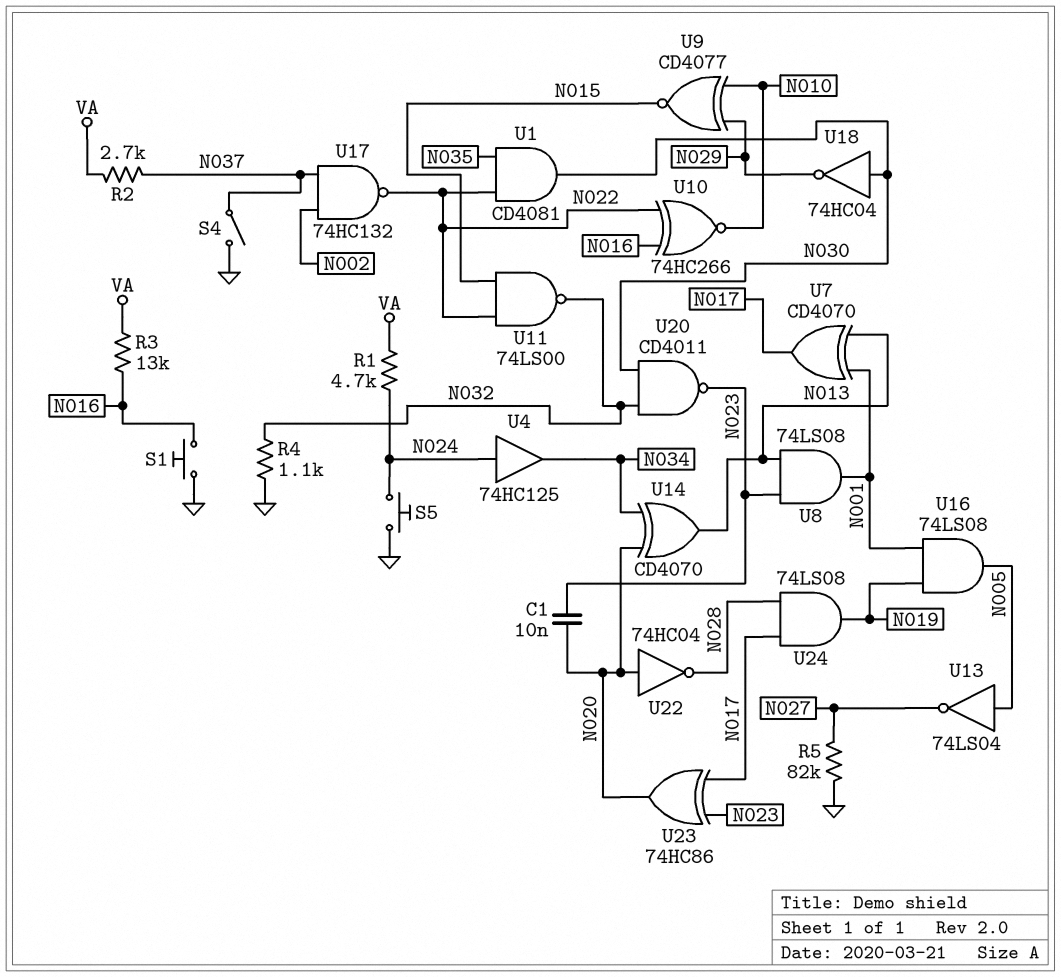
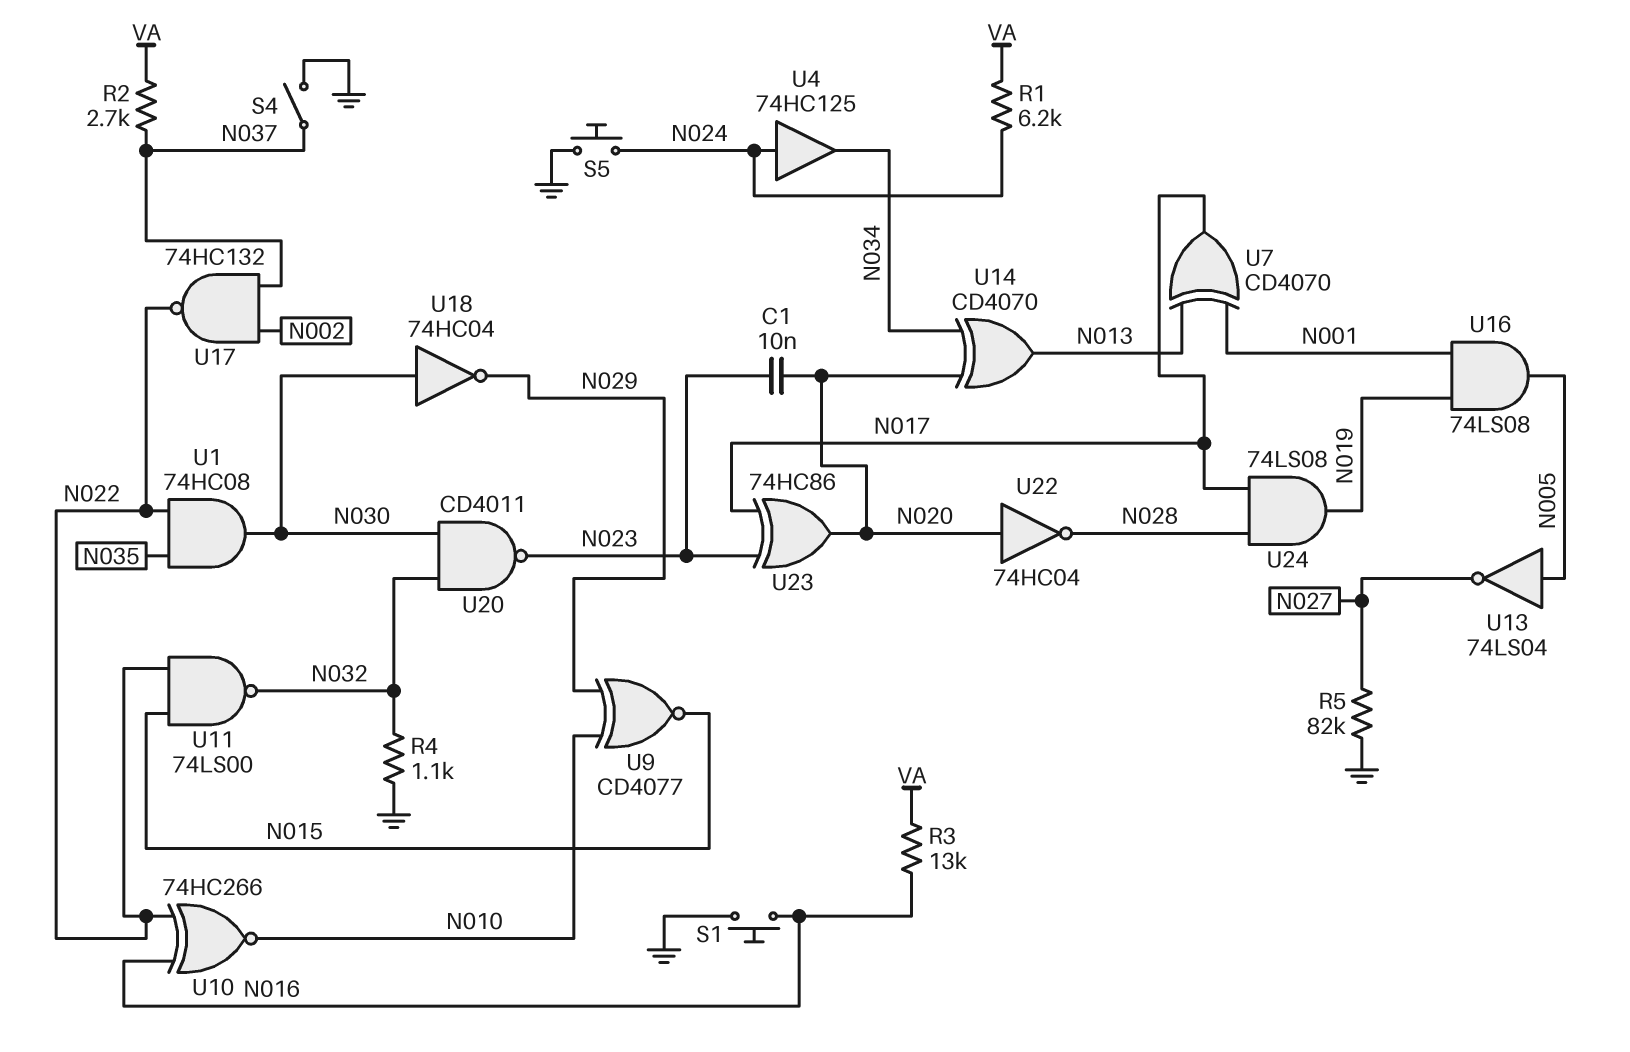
R1: 4.7k (N024, VA) -> 6.2k (N024, VA)
U1: AND CD4081 (in N022, in N035, out N030) -> AND 74HC08 (in N022, in N035, out N030)
U8: AND 74LS08 (in N013, in N023, out N001) -> none

